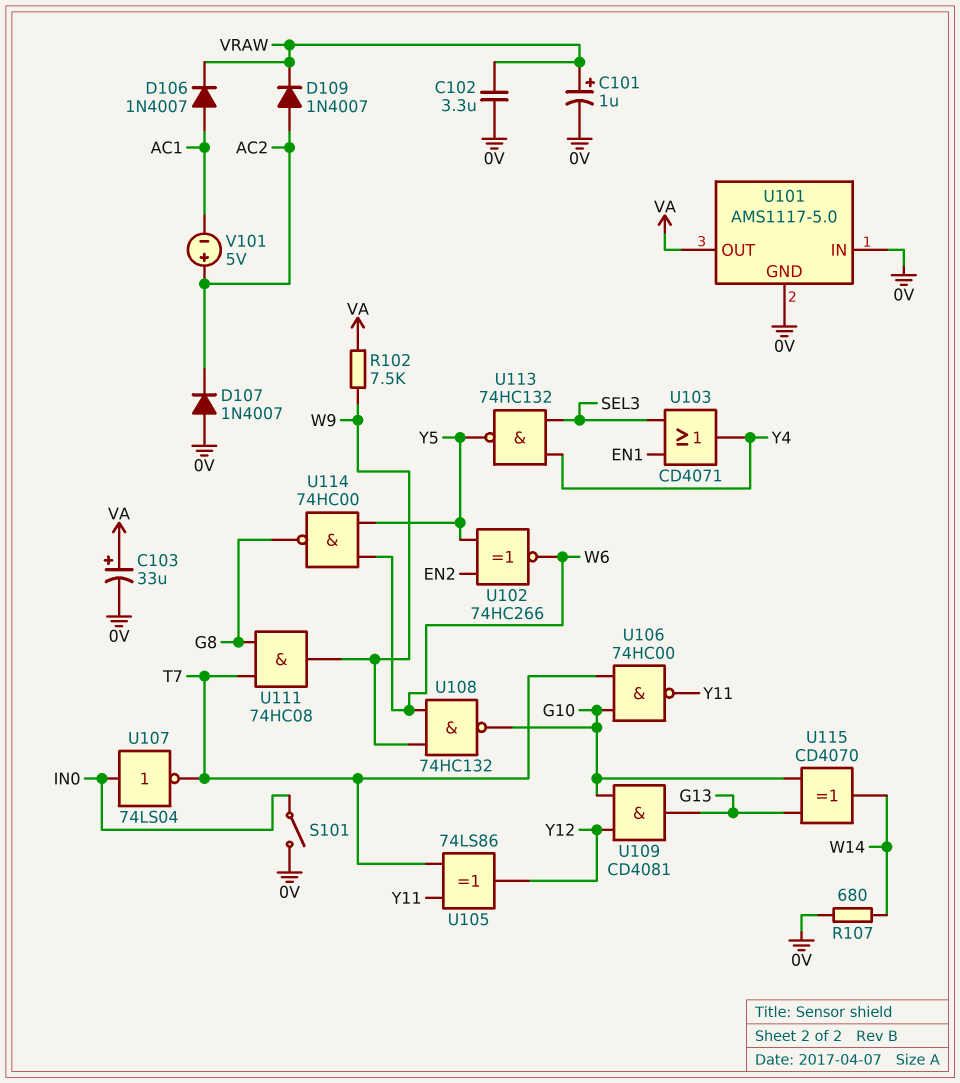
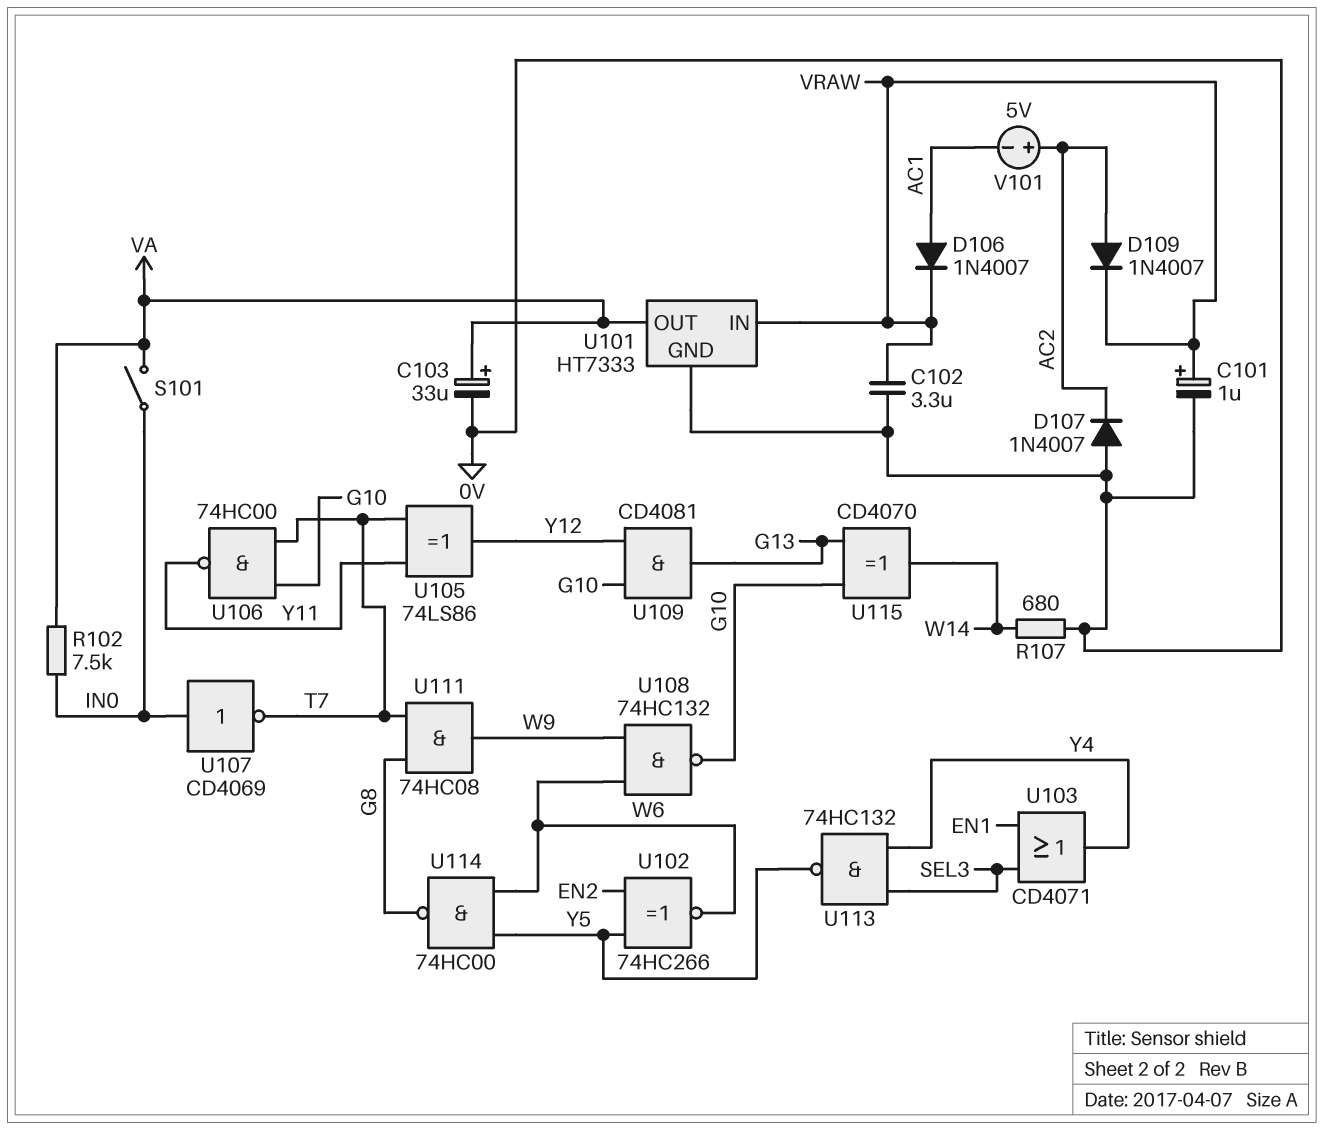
R102: 7.5k (VA, W9) -> 7.5k (IN0, VA)
S101: switch (0V, IN0) -> switch (IN0, VA)
U101: AMS1117-5.0 -> HT7333
U101 pin IN: 0V -> VRAW
U107: NOT 74LS04 (in IN0, out T7) -> NOT CD4069 (in IN0, out T7)

